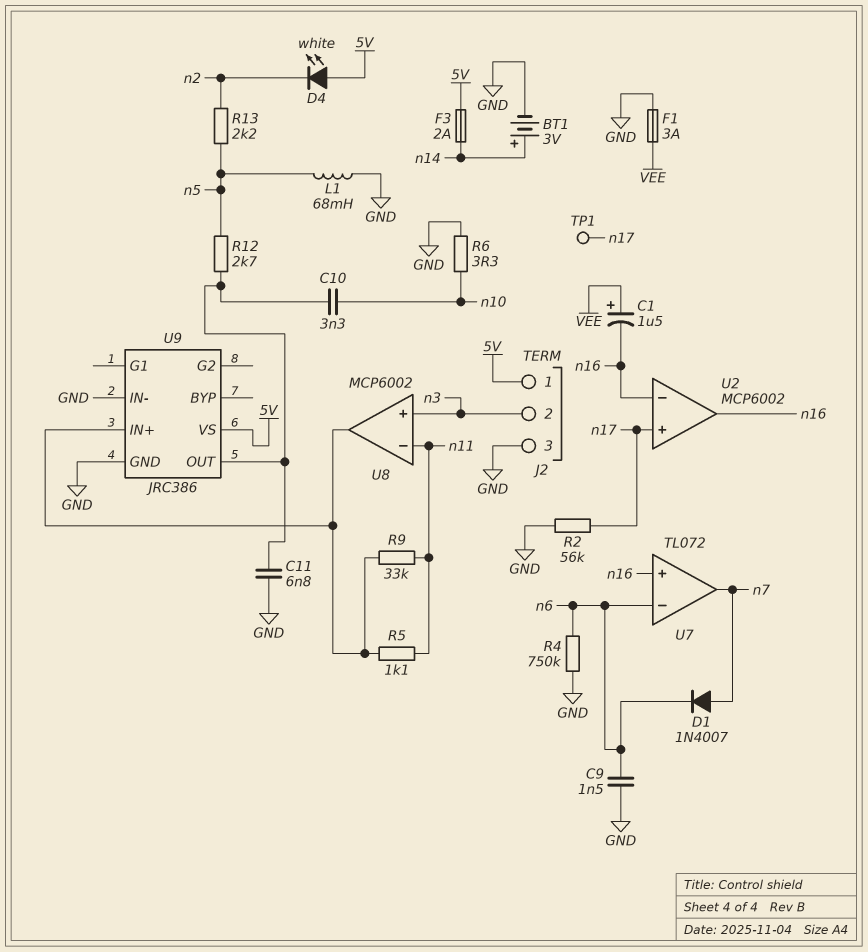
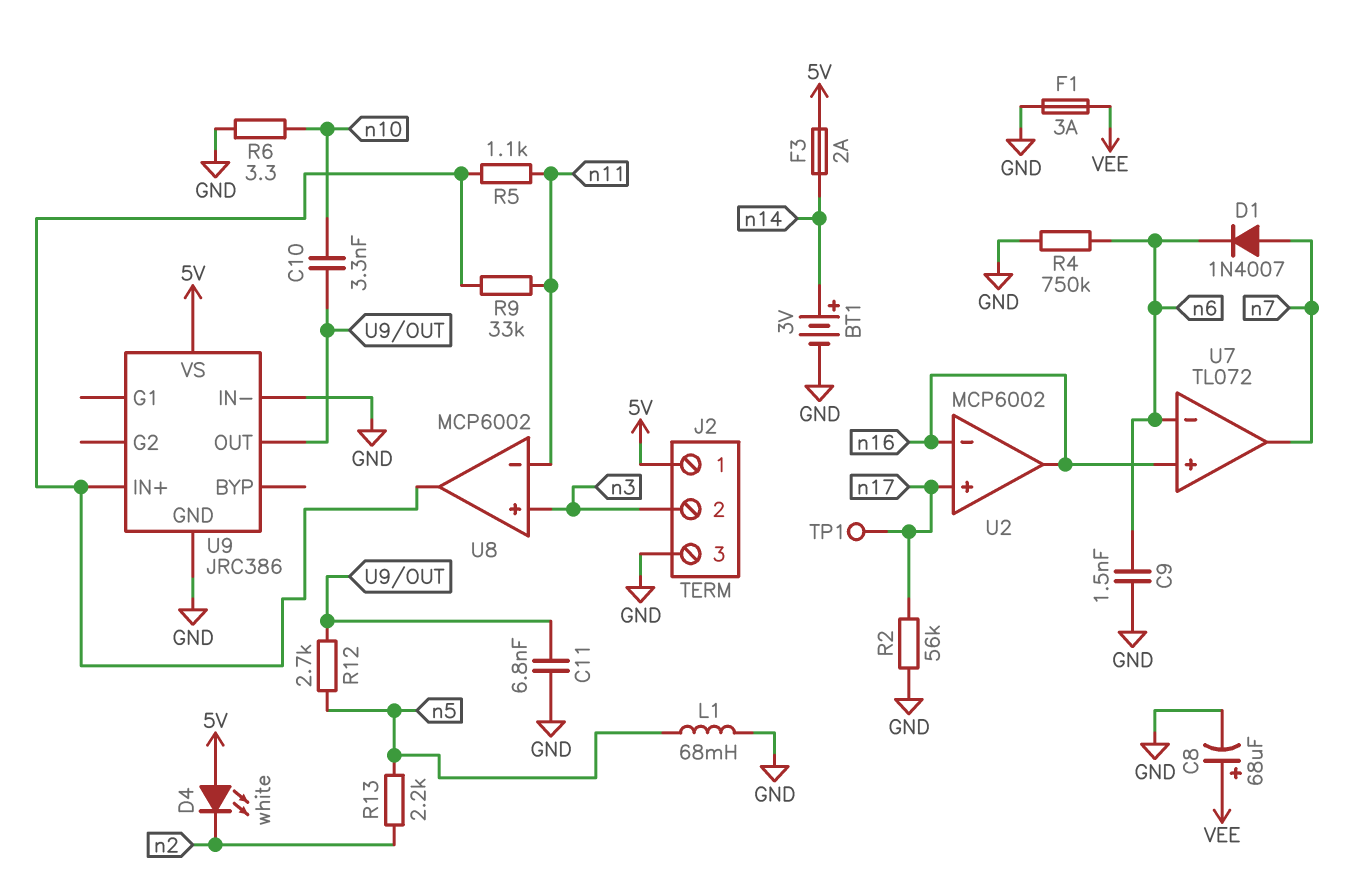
C1: 1.5uF (plus VEE, minus n16) -> none
C8: none -> 68uF (plus VEE, minus GND)

